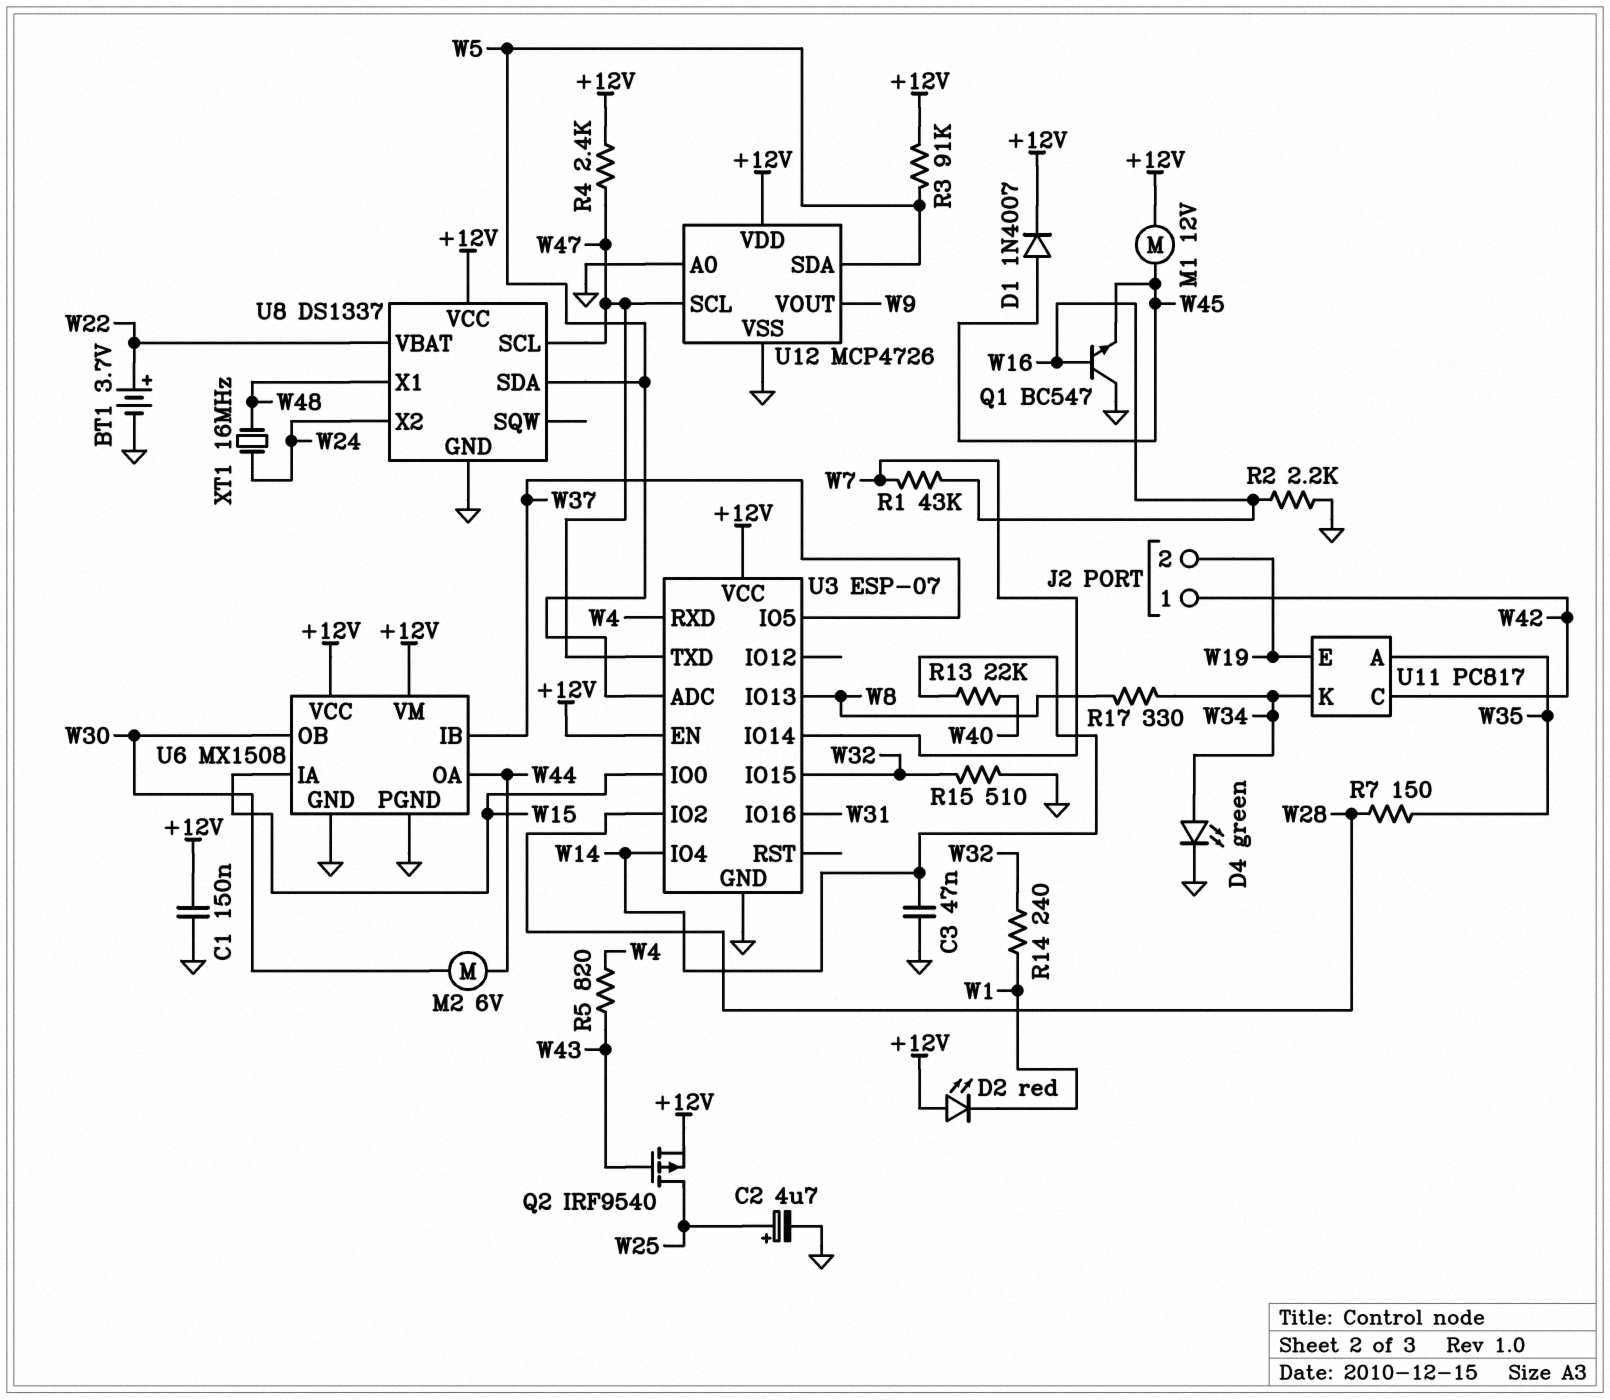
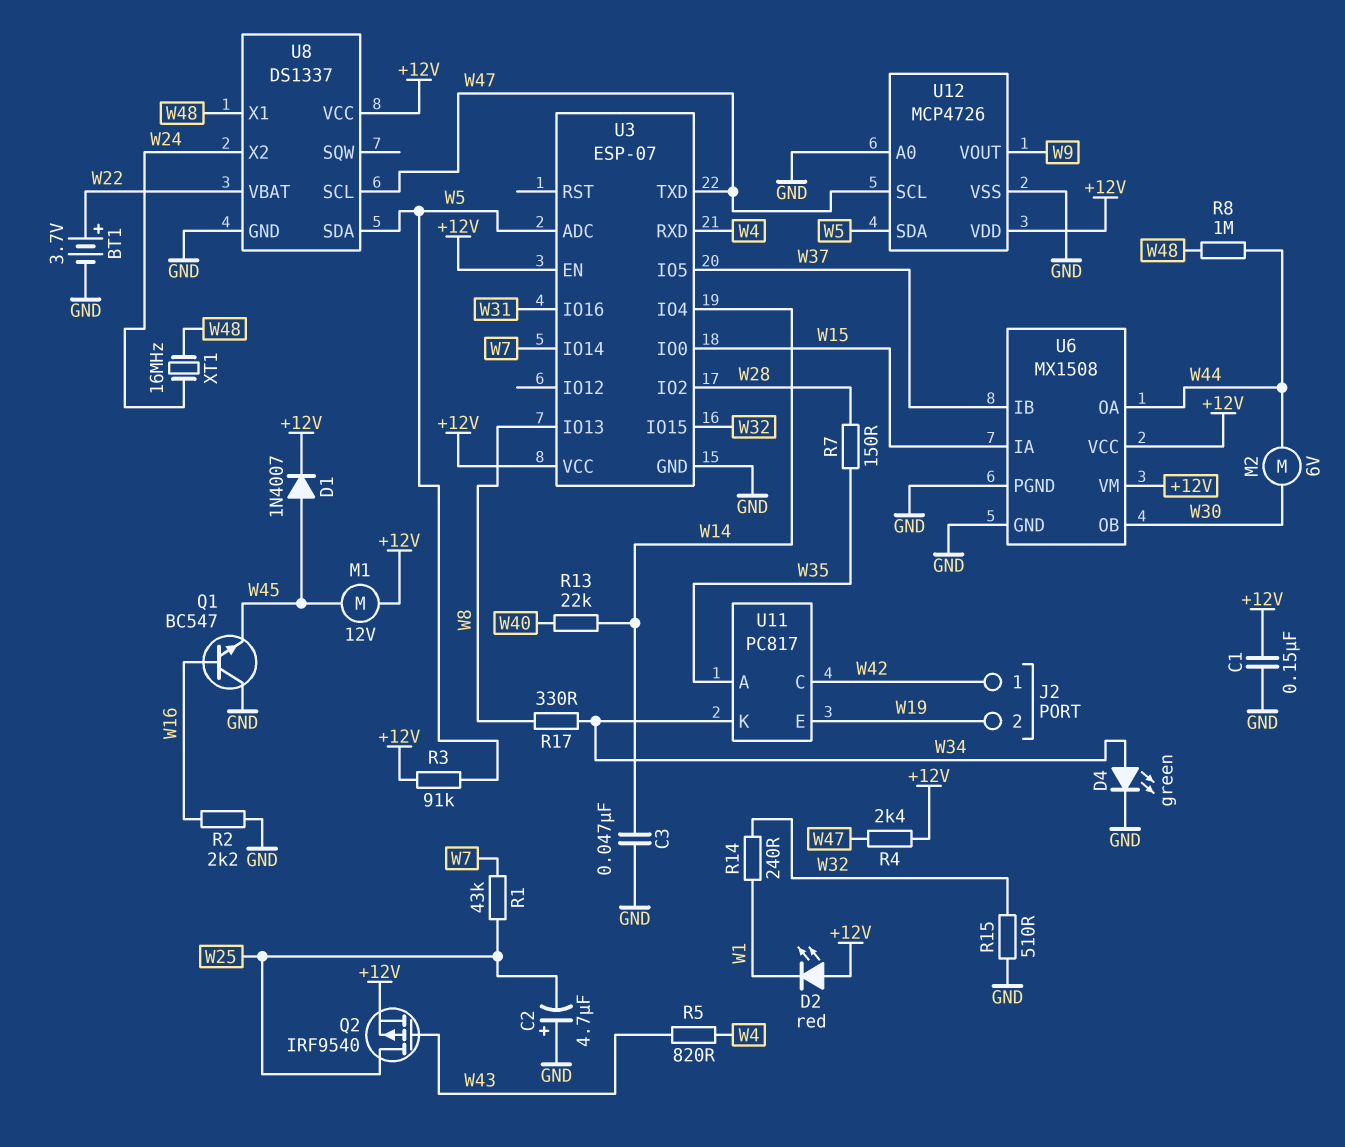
C2: 4.7uF (plus W25, minus GND) -> 4.7uF (plus GND, minus W25)
R1: 43k (W7, W16) -> 43k (W7, W25)
R8: none -> 1M (W44, W48)

